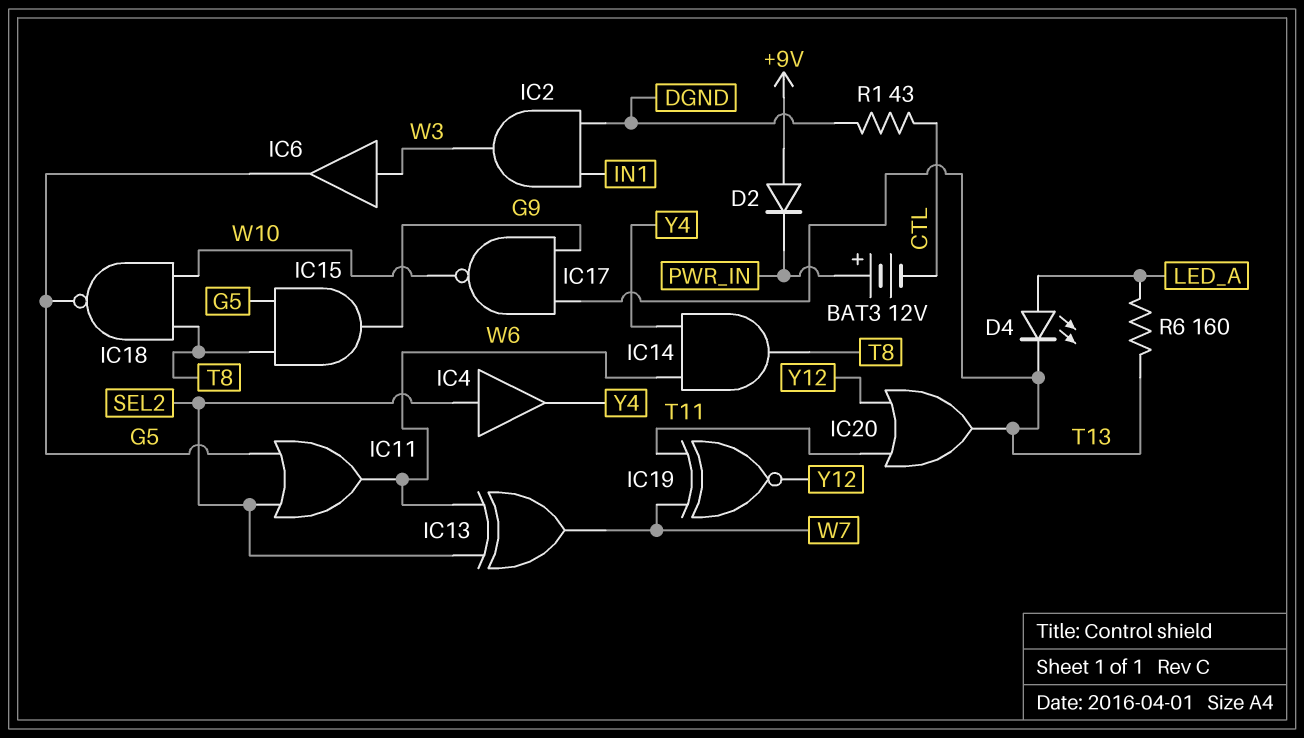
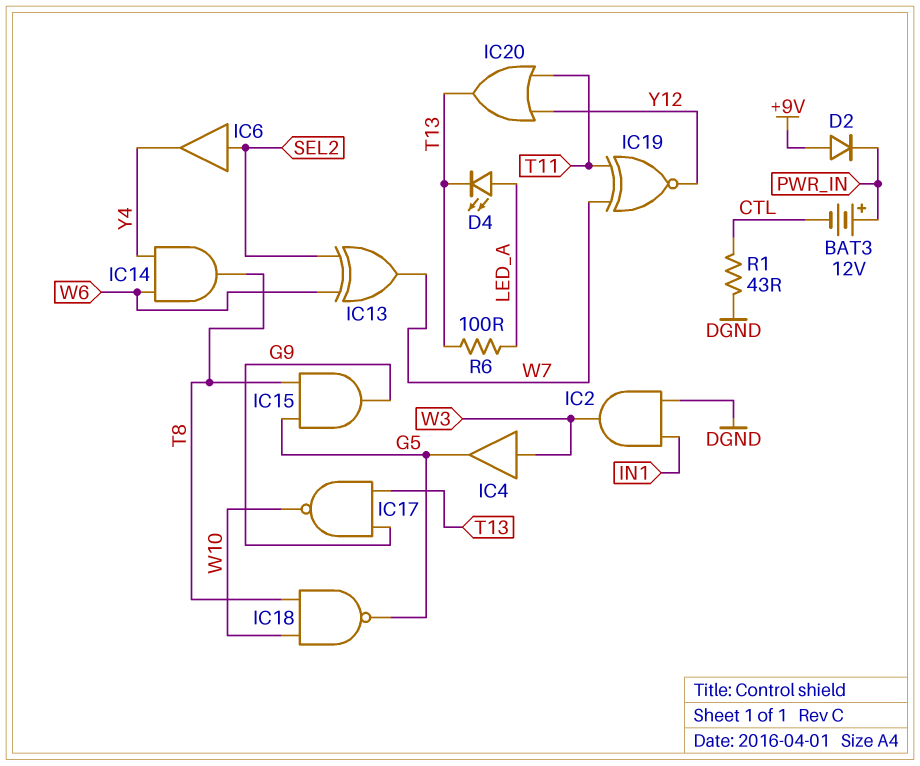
IC4: buffer (in SEL2, out Y4) -> buffer (in W3, out G5)
IC6: buffer (in W3, out G5) -> buffer (in SEL2, out Y4)
IC11: OR (in G5, in SEL2, out W6) -> none
R6: 160 (LED_A, T13) -> 100 (LED_A, T13)

